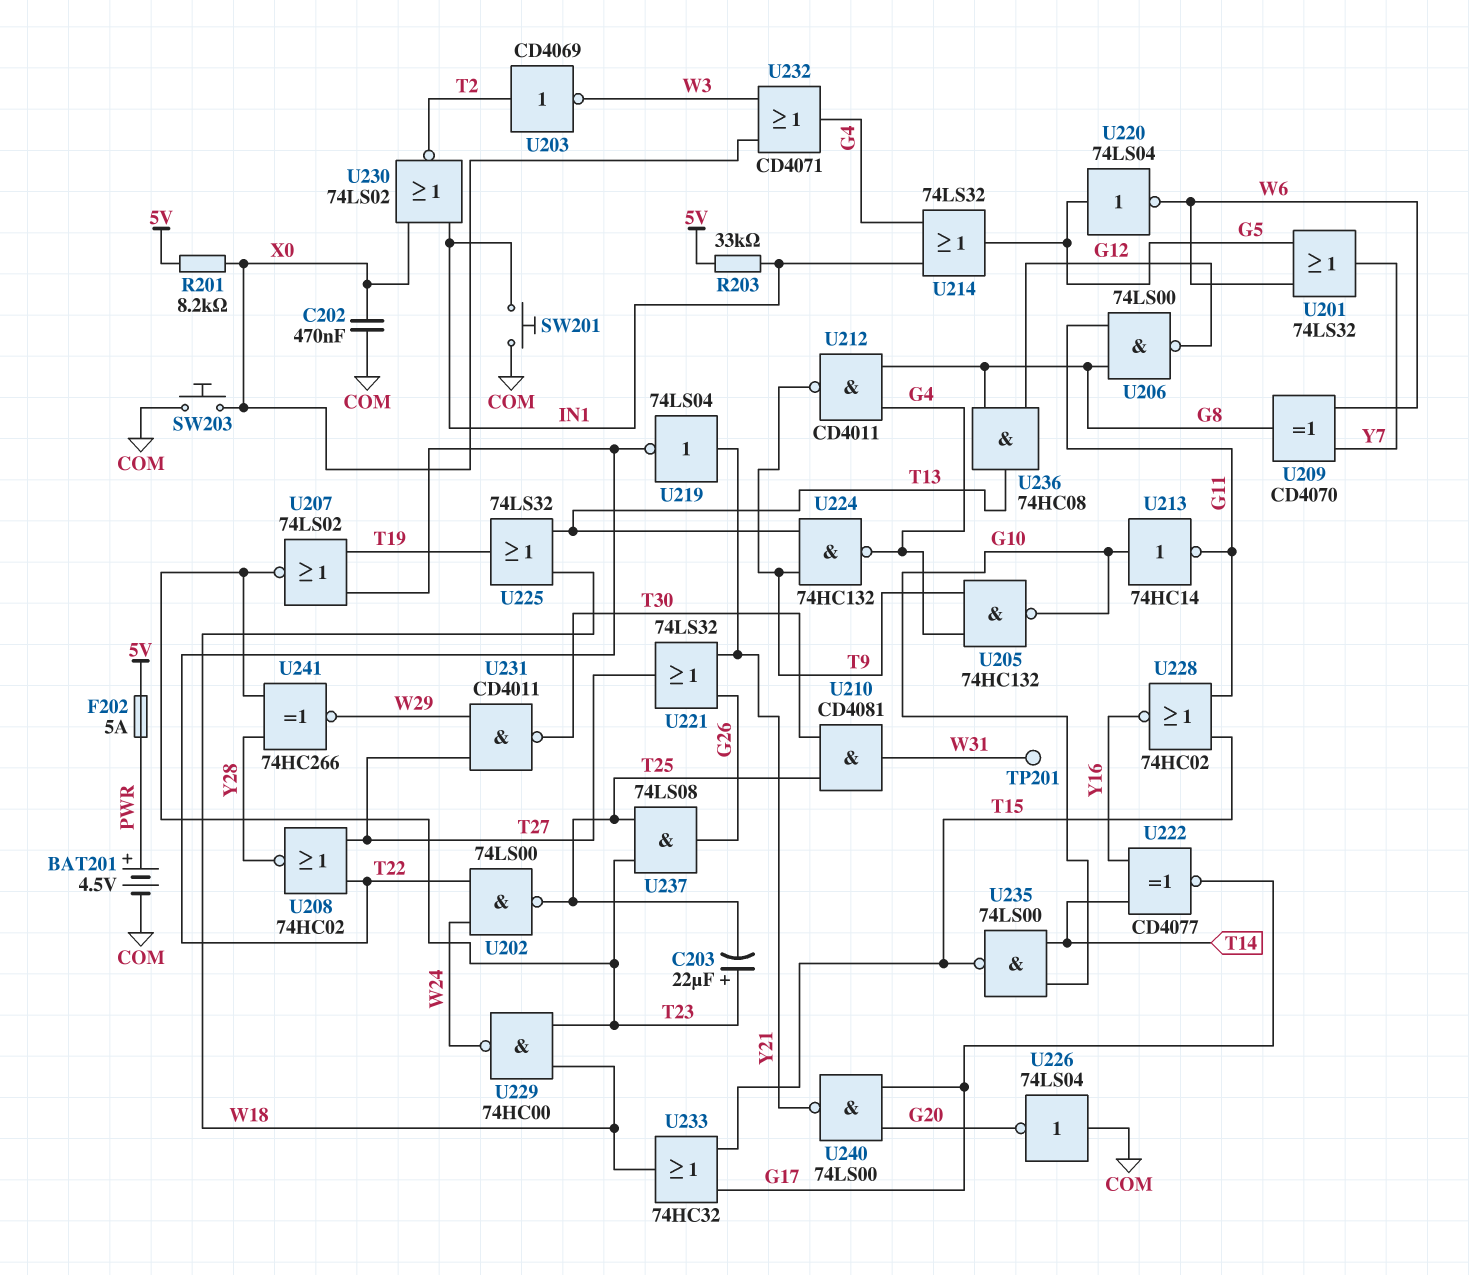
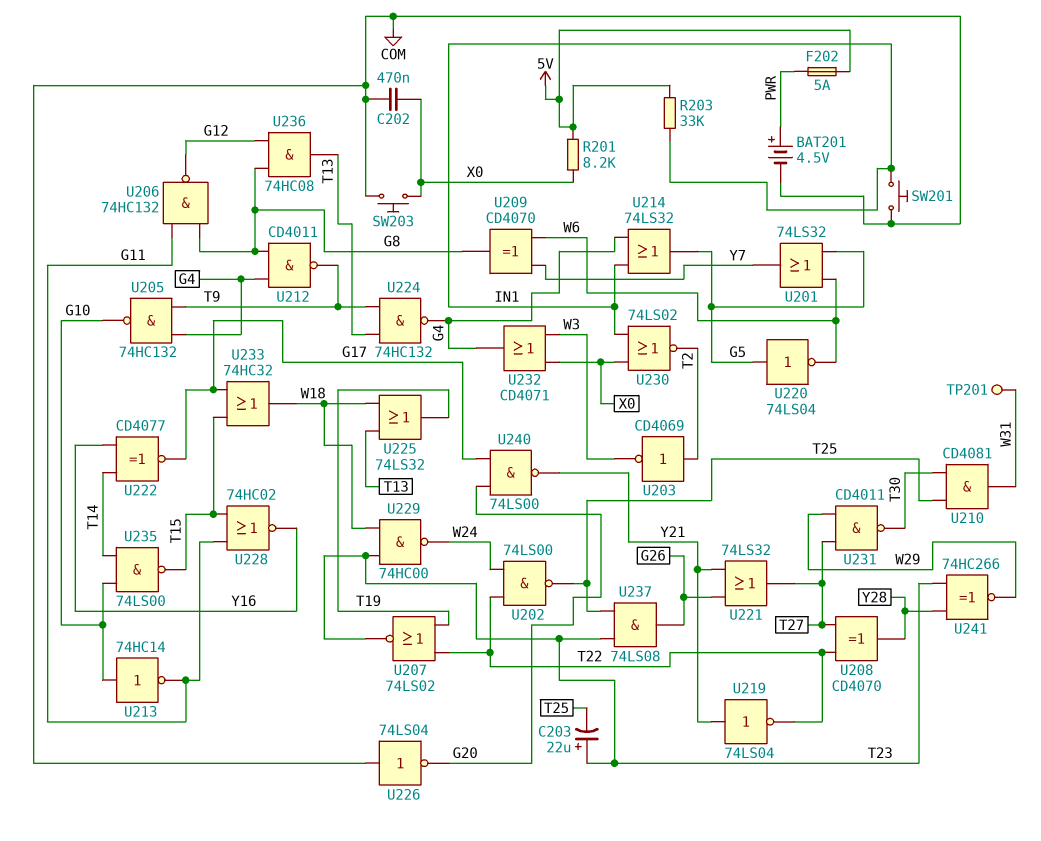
U206: NAND 74LS00 (in G8, in G11, out G12) -> NAND 74HC132 (in G8, in G11, out G12)
U208: NOR 74HC02 (in T22, in T27, out Y28) -> XOR CD4070 (in T22, in T27, out Y28)

